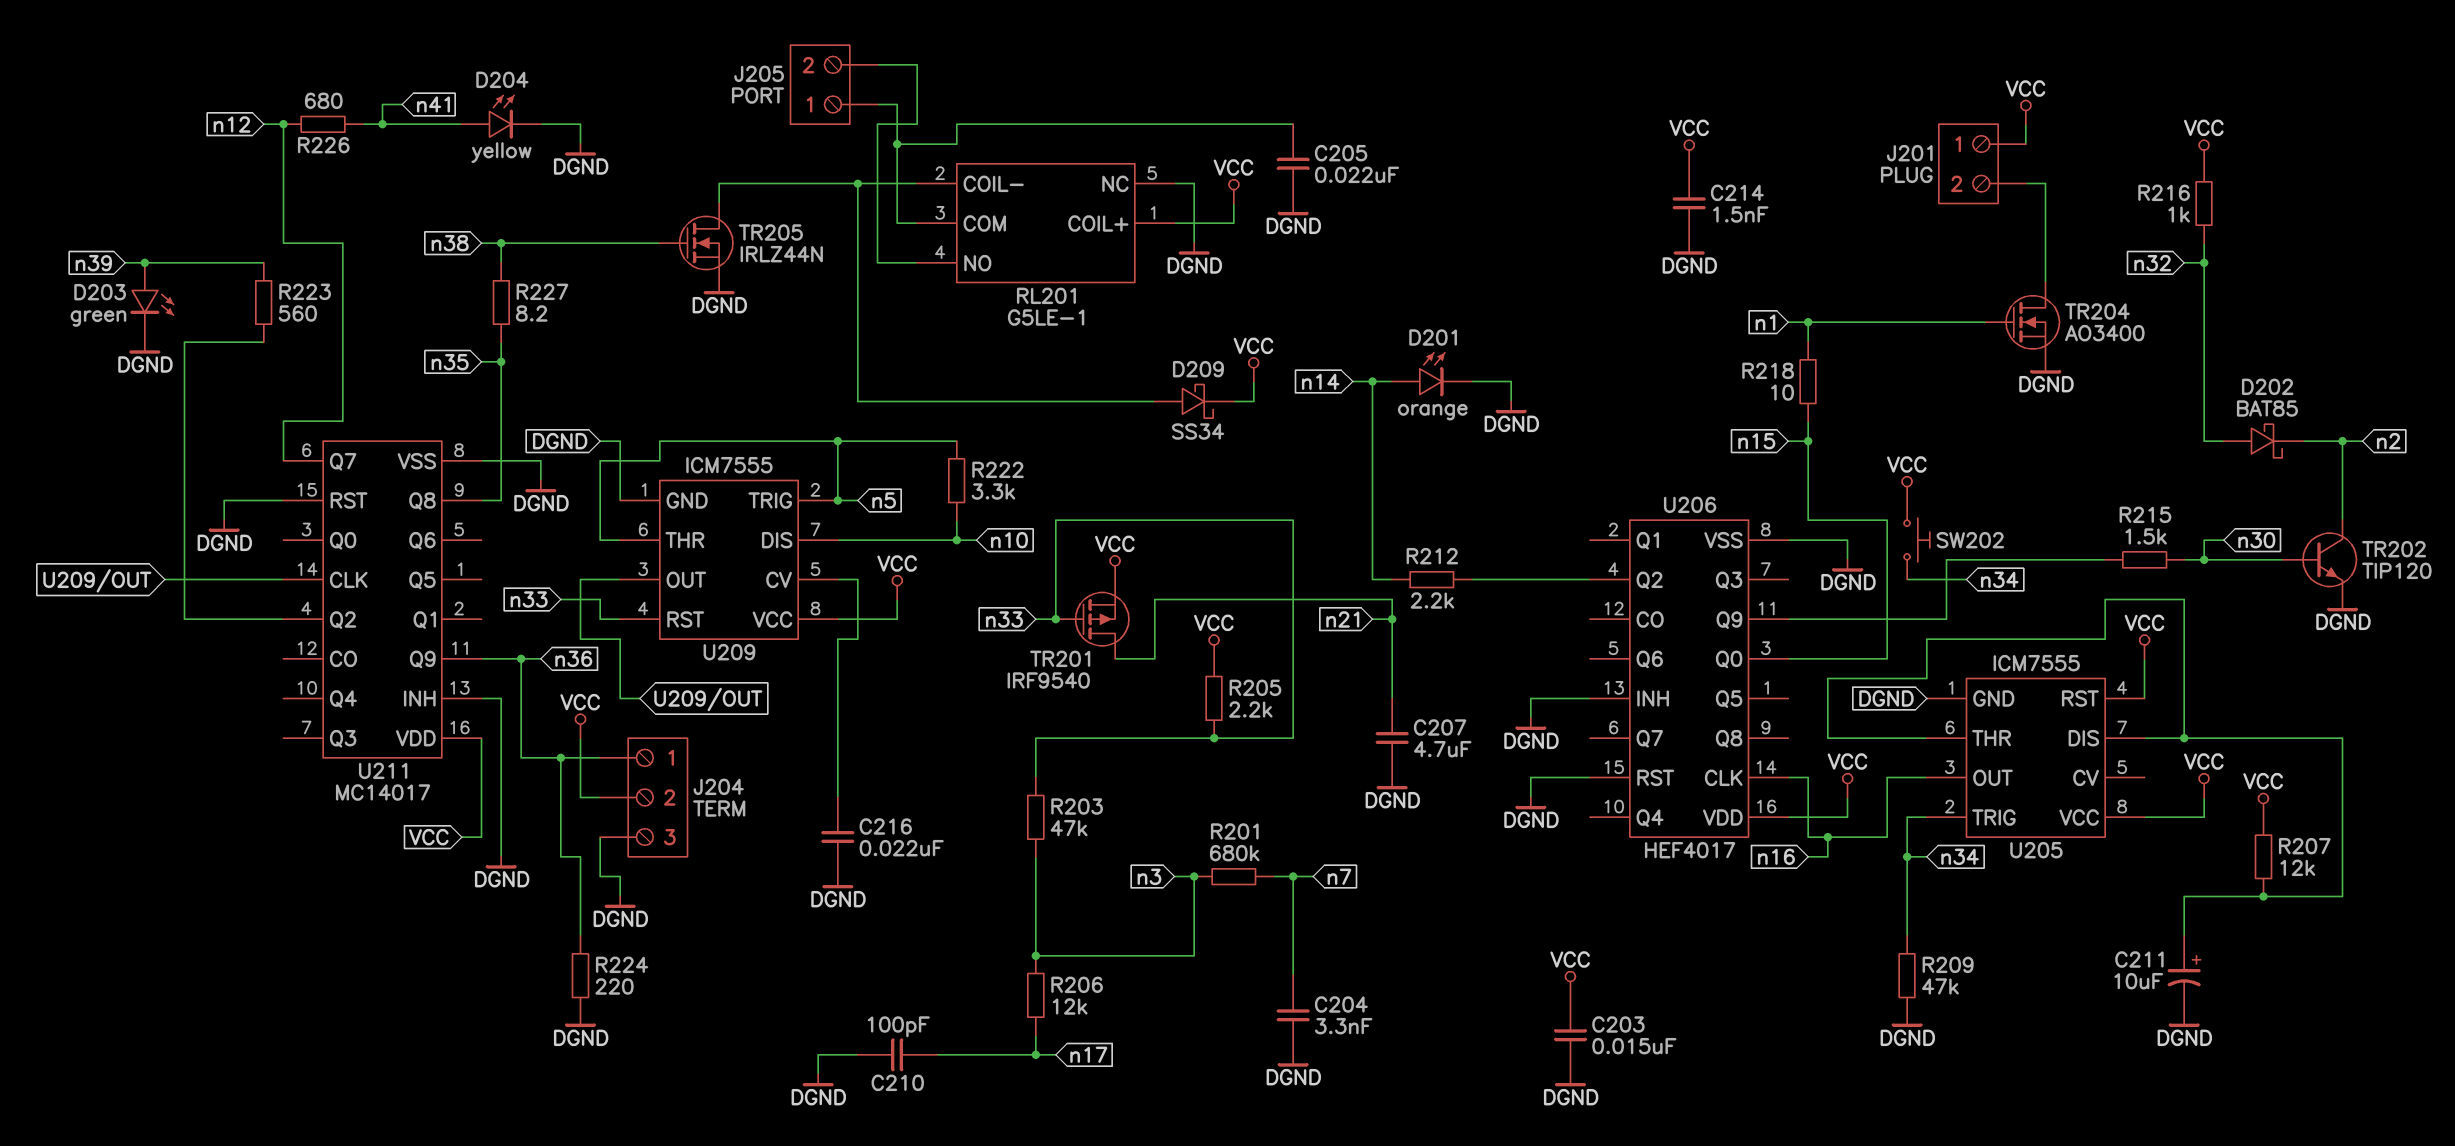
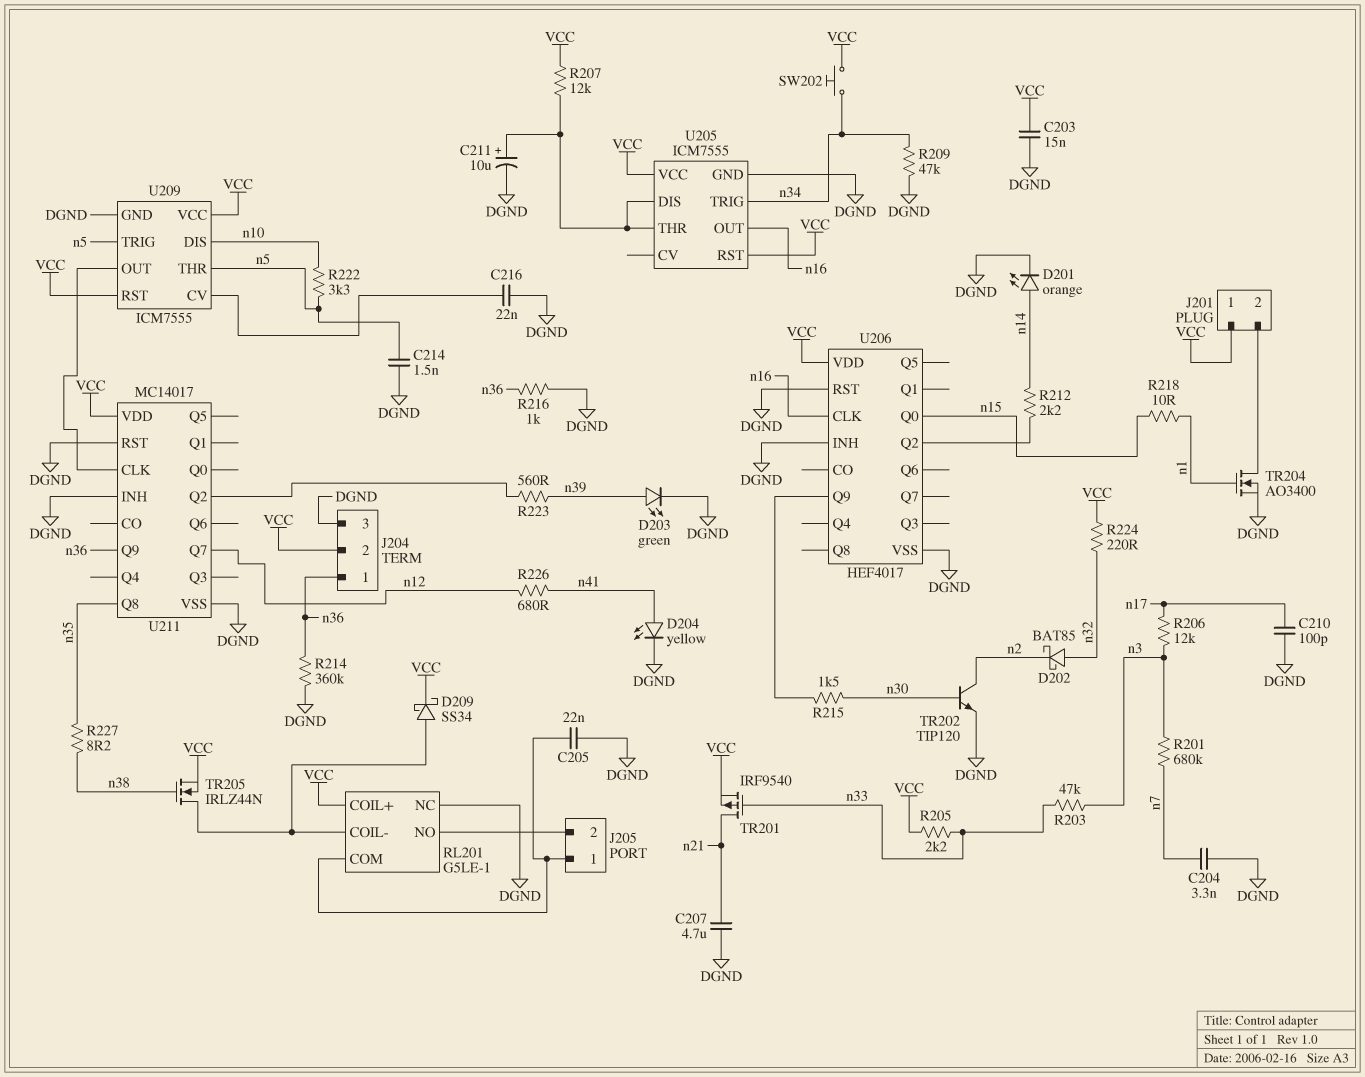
C214: 1.5nF (DGND, VCC) -> 1.5nF (DGND, n5)
R214: none -> 360k (DGND, n36)
R216: 1k (VCC, n32) -> 1k (DGND, n36)
R224: 220 (DGND, n36) -> 220 (VCC, n32)
TR205: NMOS IRLZ44N (G n38, D RL201/COIL-, S DGND) -> NMOS IRLZ44N (G n38, D RL201/COIL-, S VCC)
U209 pin RST: n33 -> VCC

